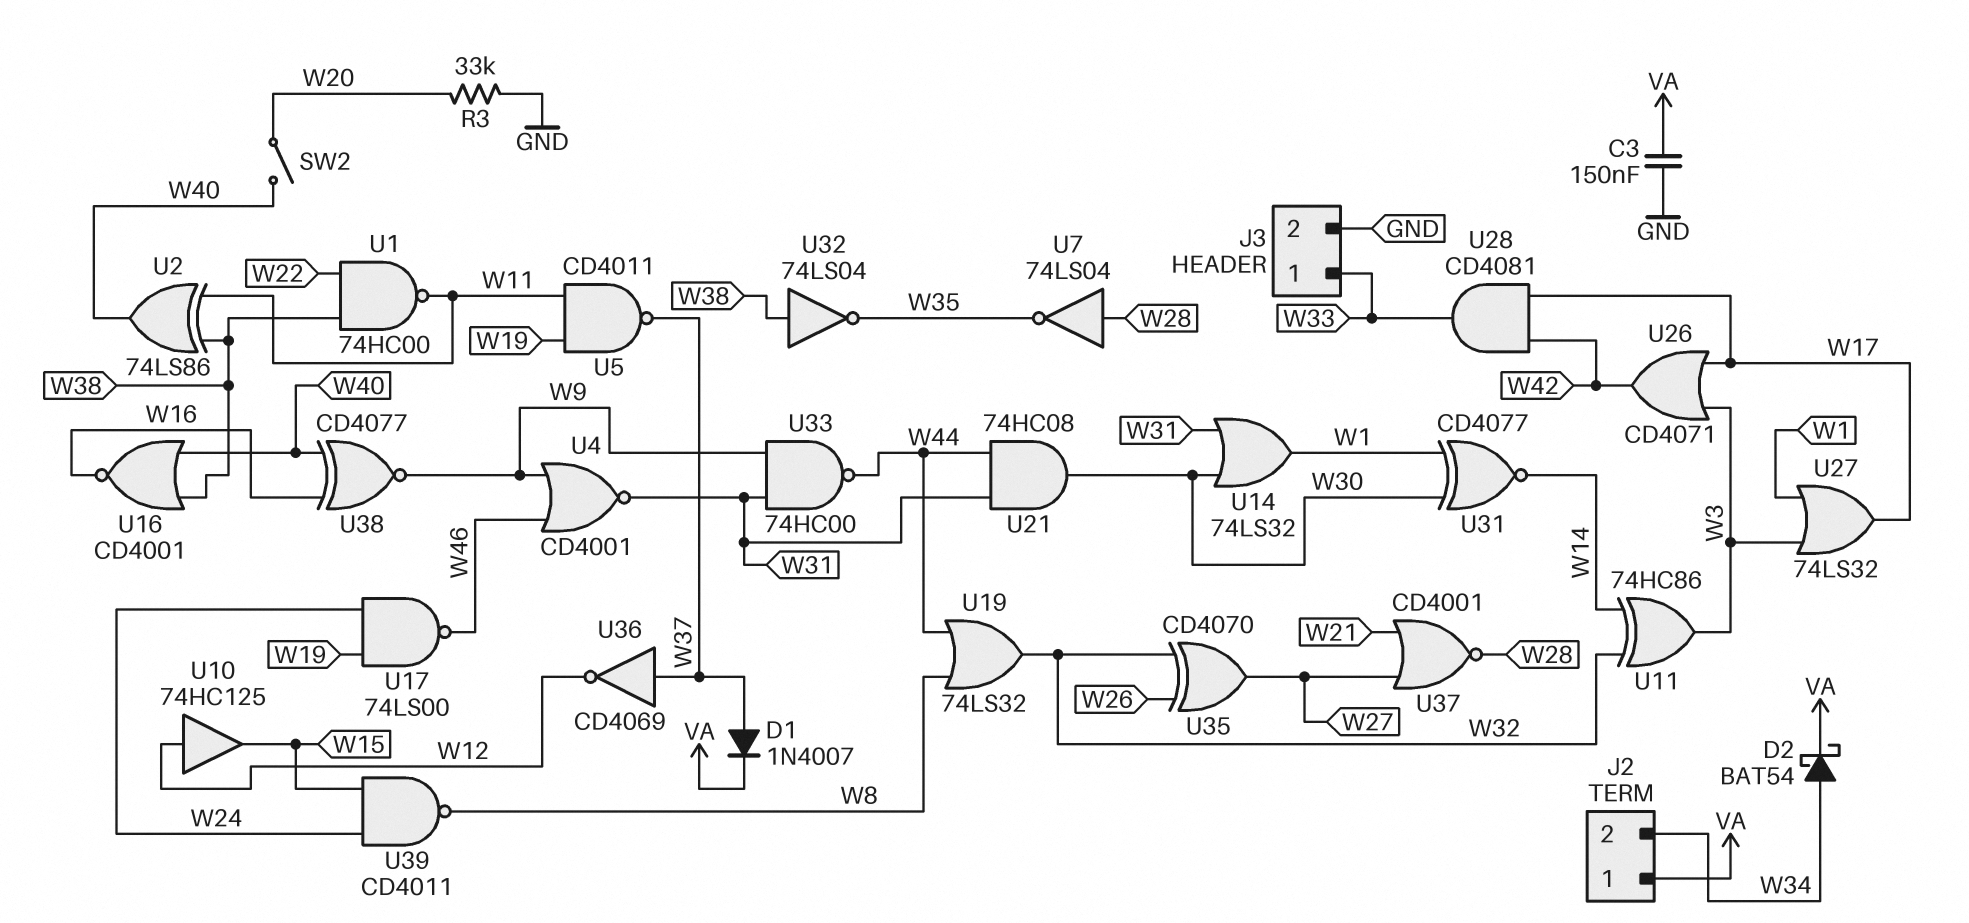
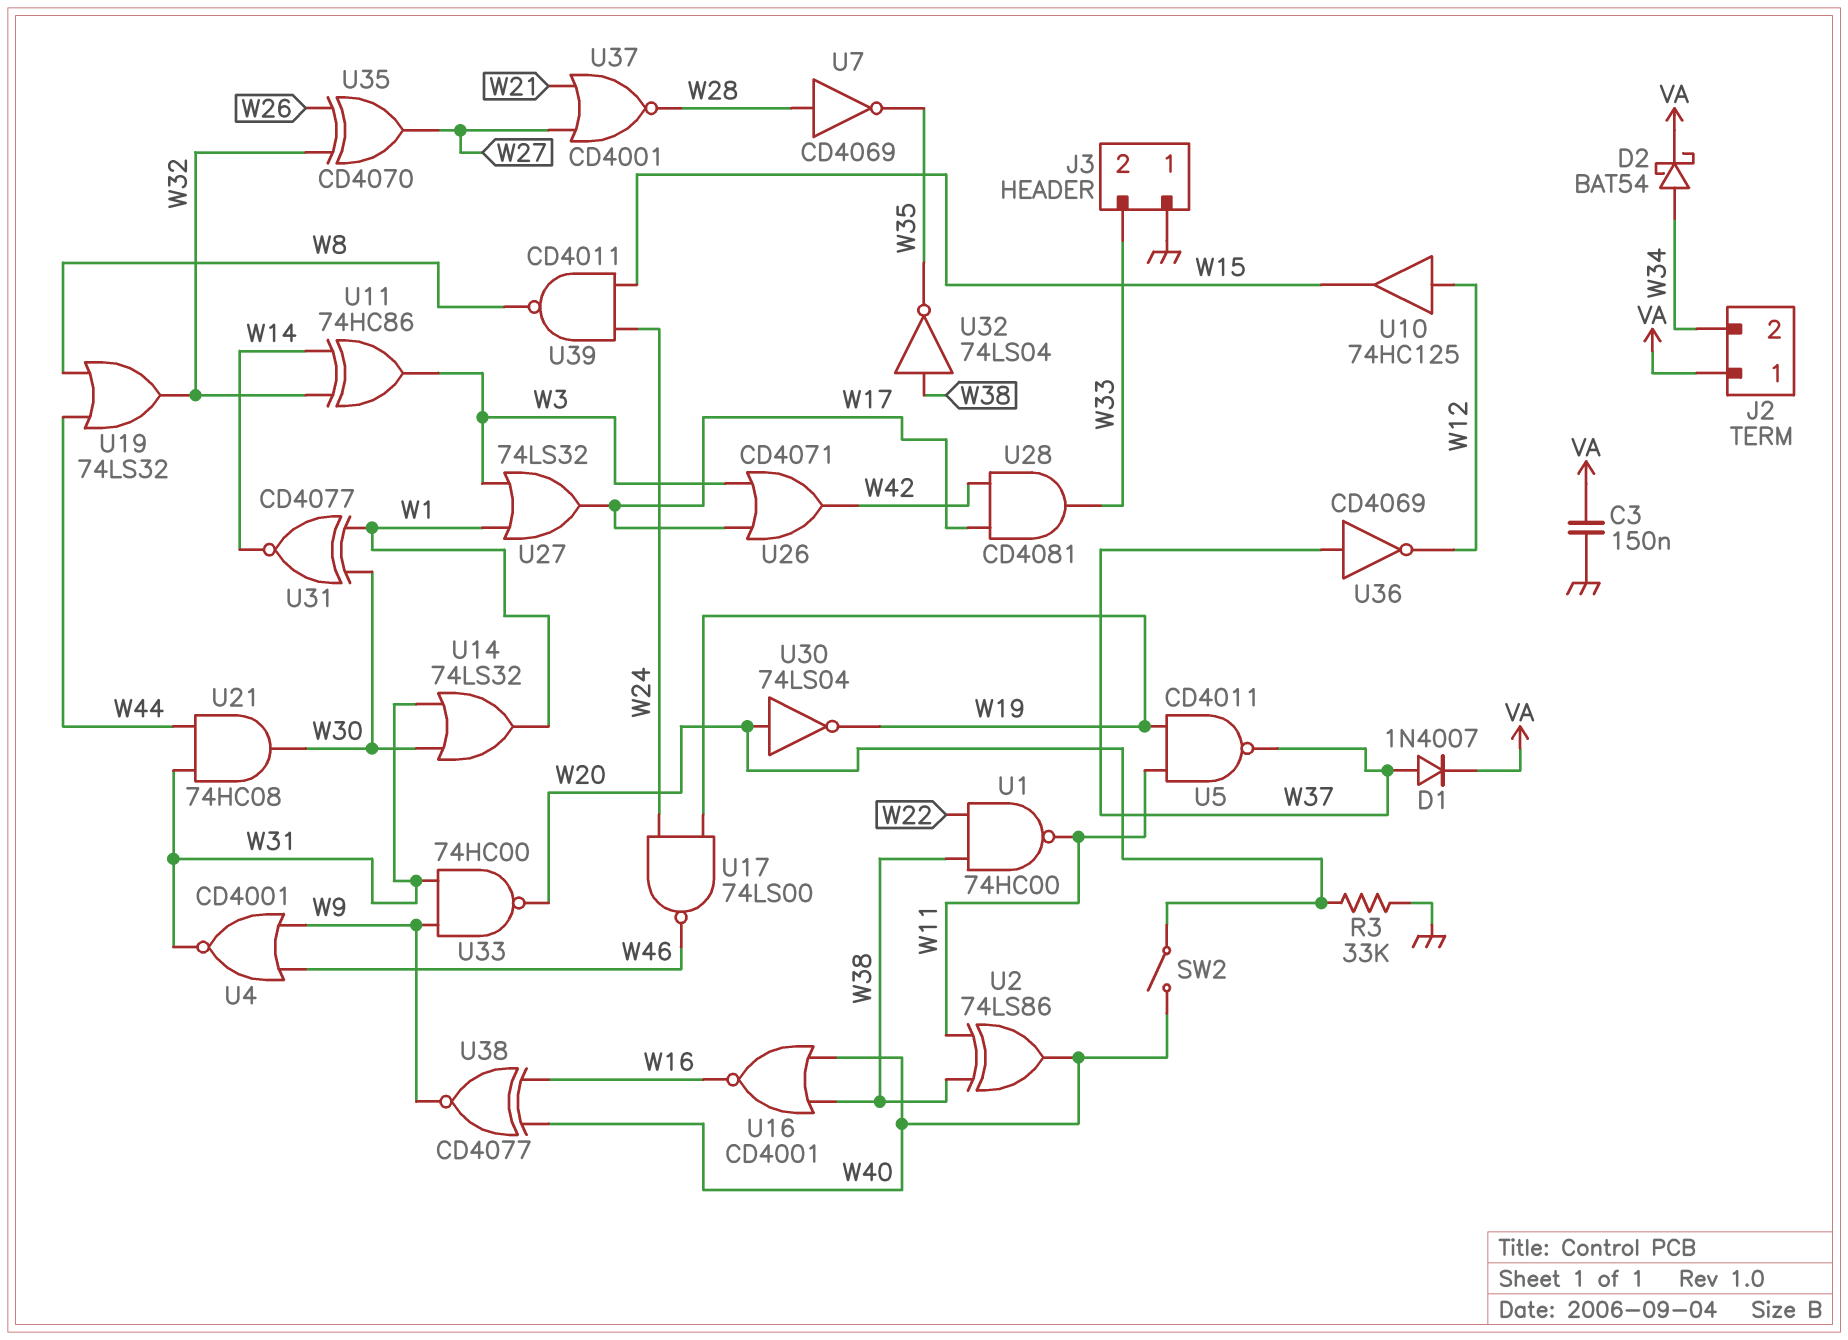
J3 pin 1: W33 -> GND
J3 pin 2: GND -> W33
U7: NOT 74LS04 (in W28, out W35) -> NOT CD4069 (in W28, out W35)
U30: none -> NOT 74LS04 (in W20, out W19)
U33: NAND 74HC00 (in W9, in W31, out W44) -> NAND 74HC00 (in W9, in W31, out W20)

